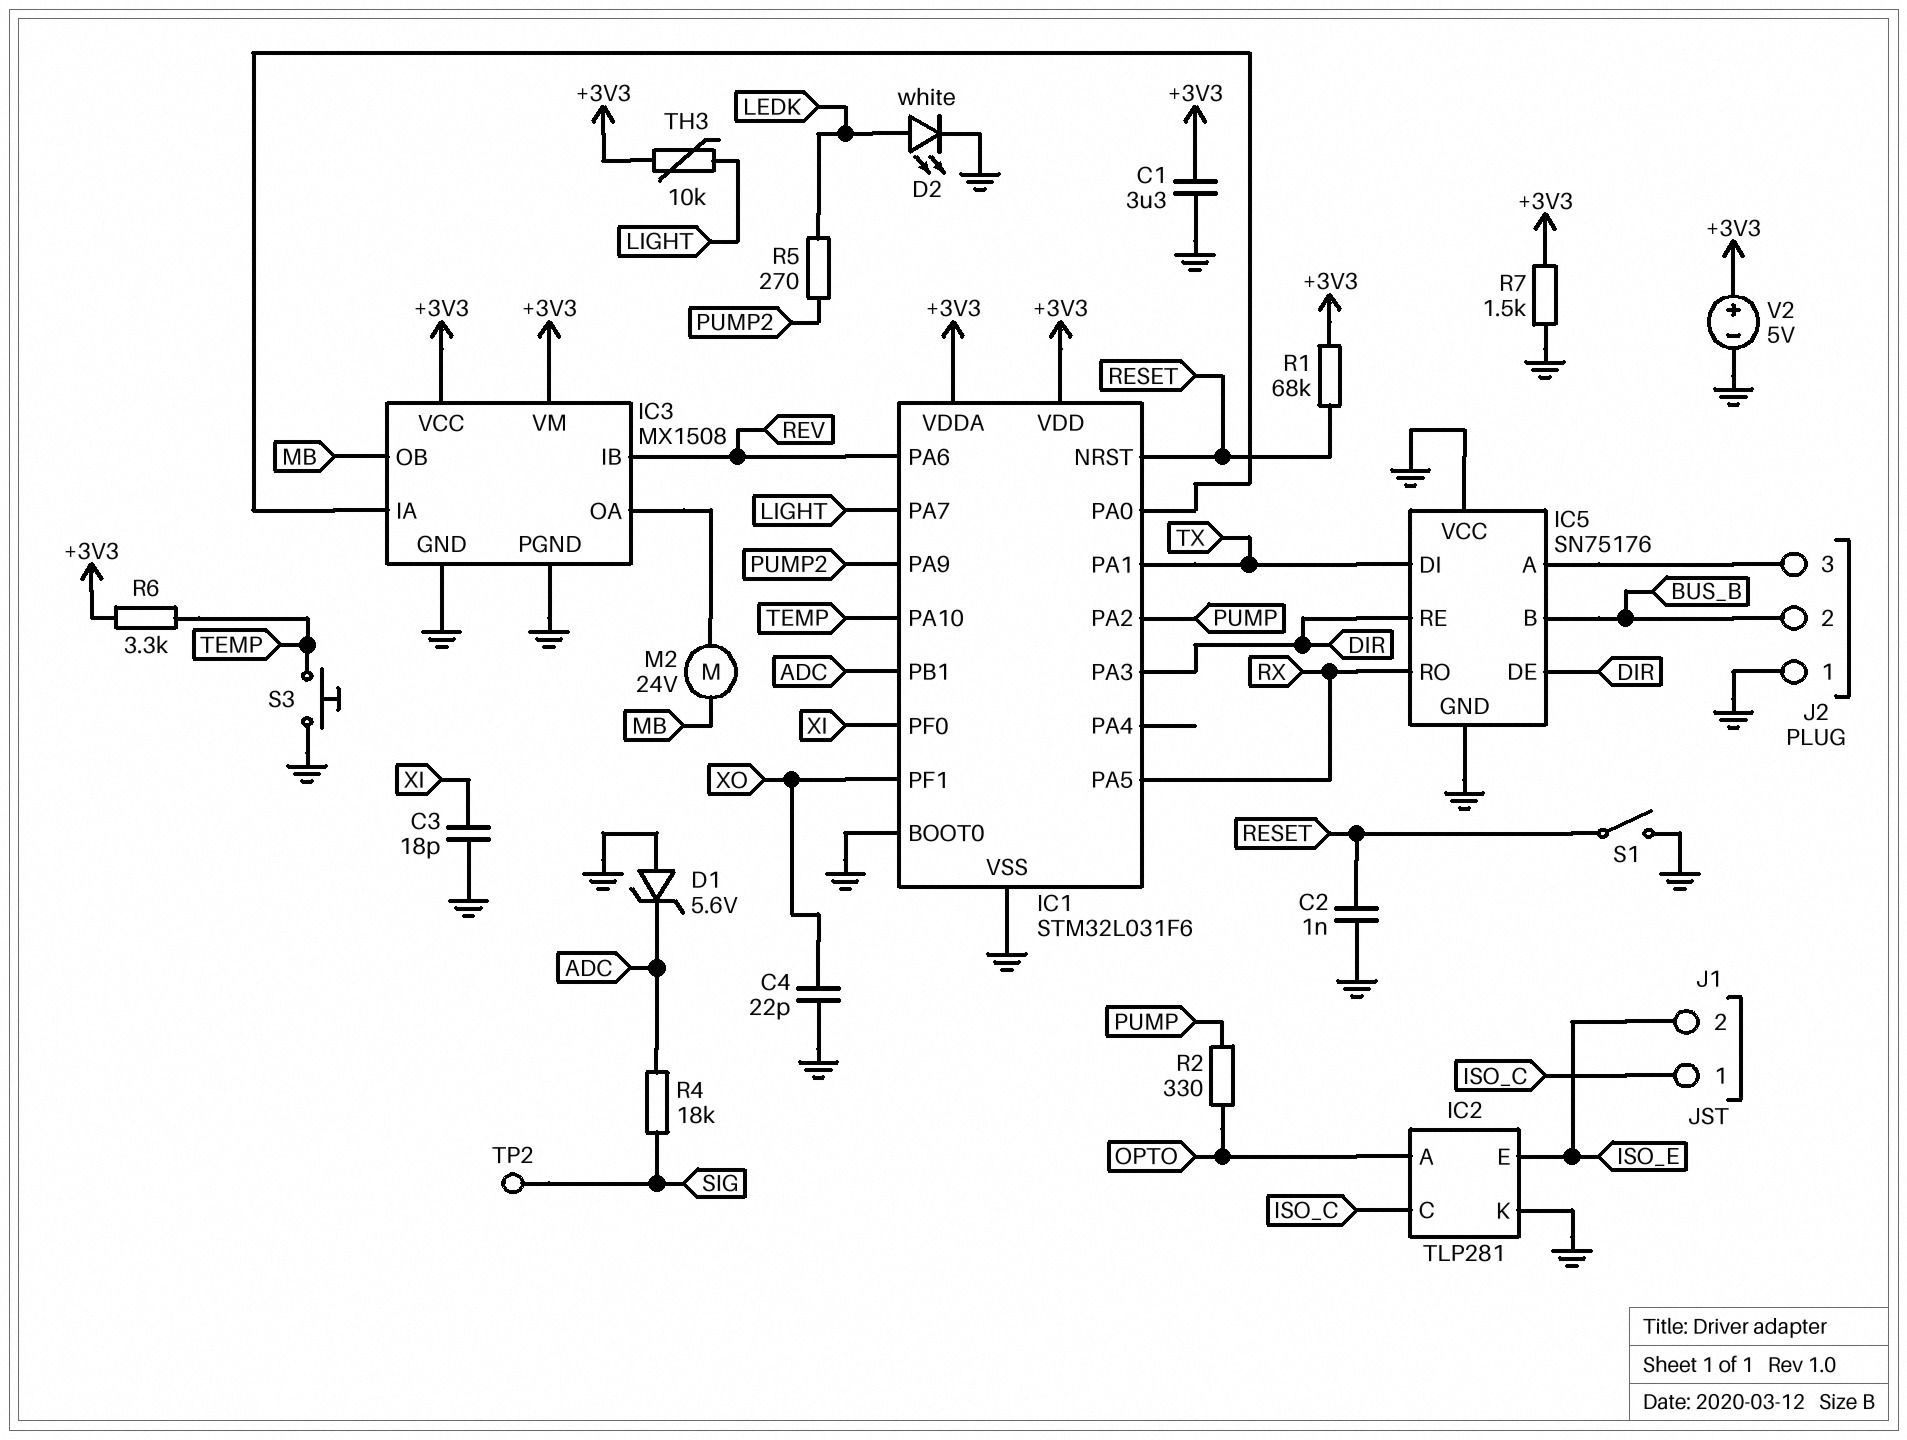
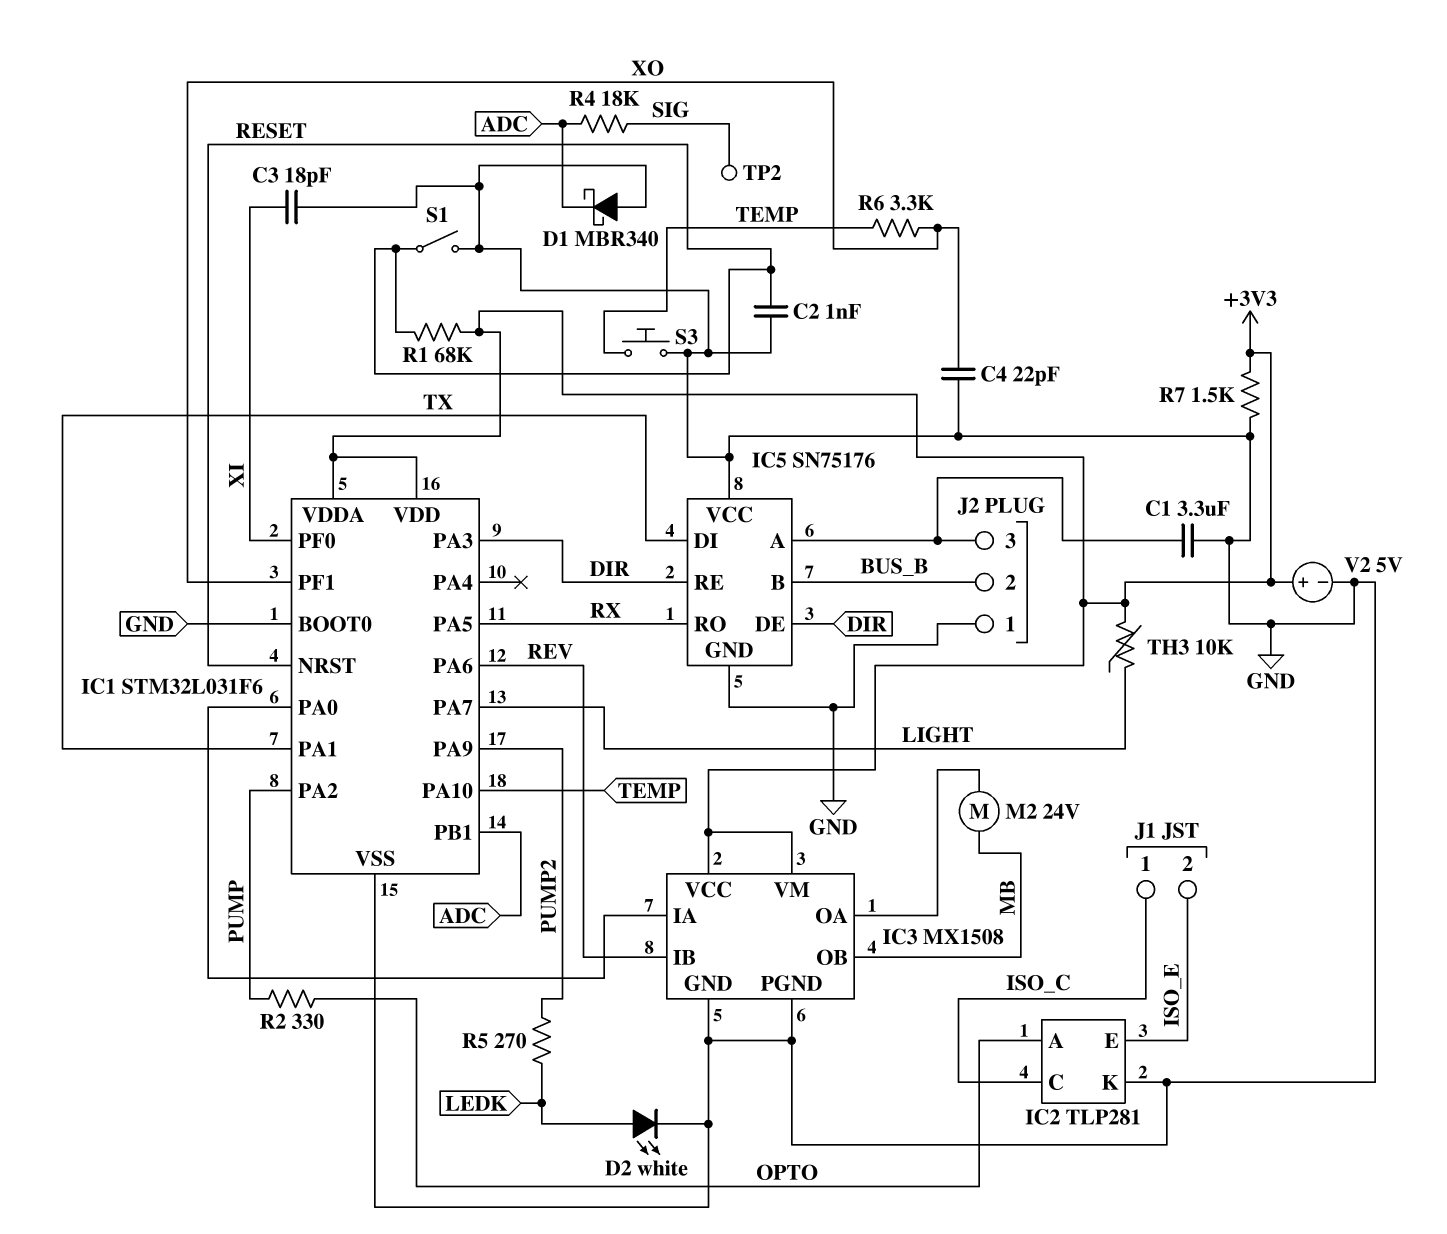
C1: 3.3uF (+3V3, GND) -> 3.3uF (GND, IC5/A)
D1: zener 5.6V (A GND, K ADC) -> schottky MBR340 (A GND, K ADC)
R6: 3.3k (+3V3, TEMP) -> 3.3k (TEMP, XO)

